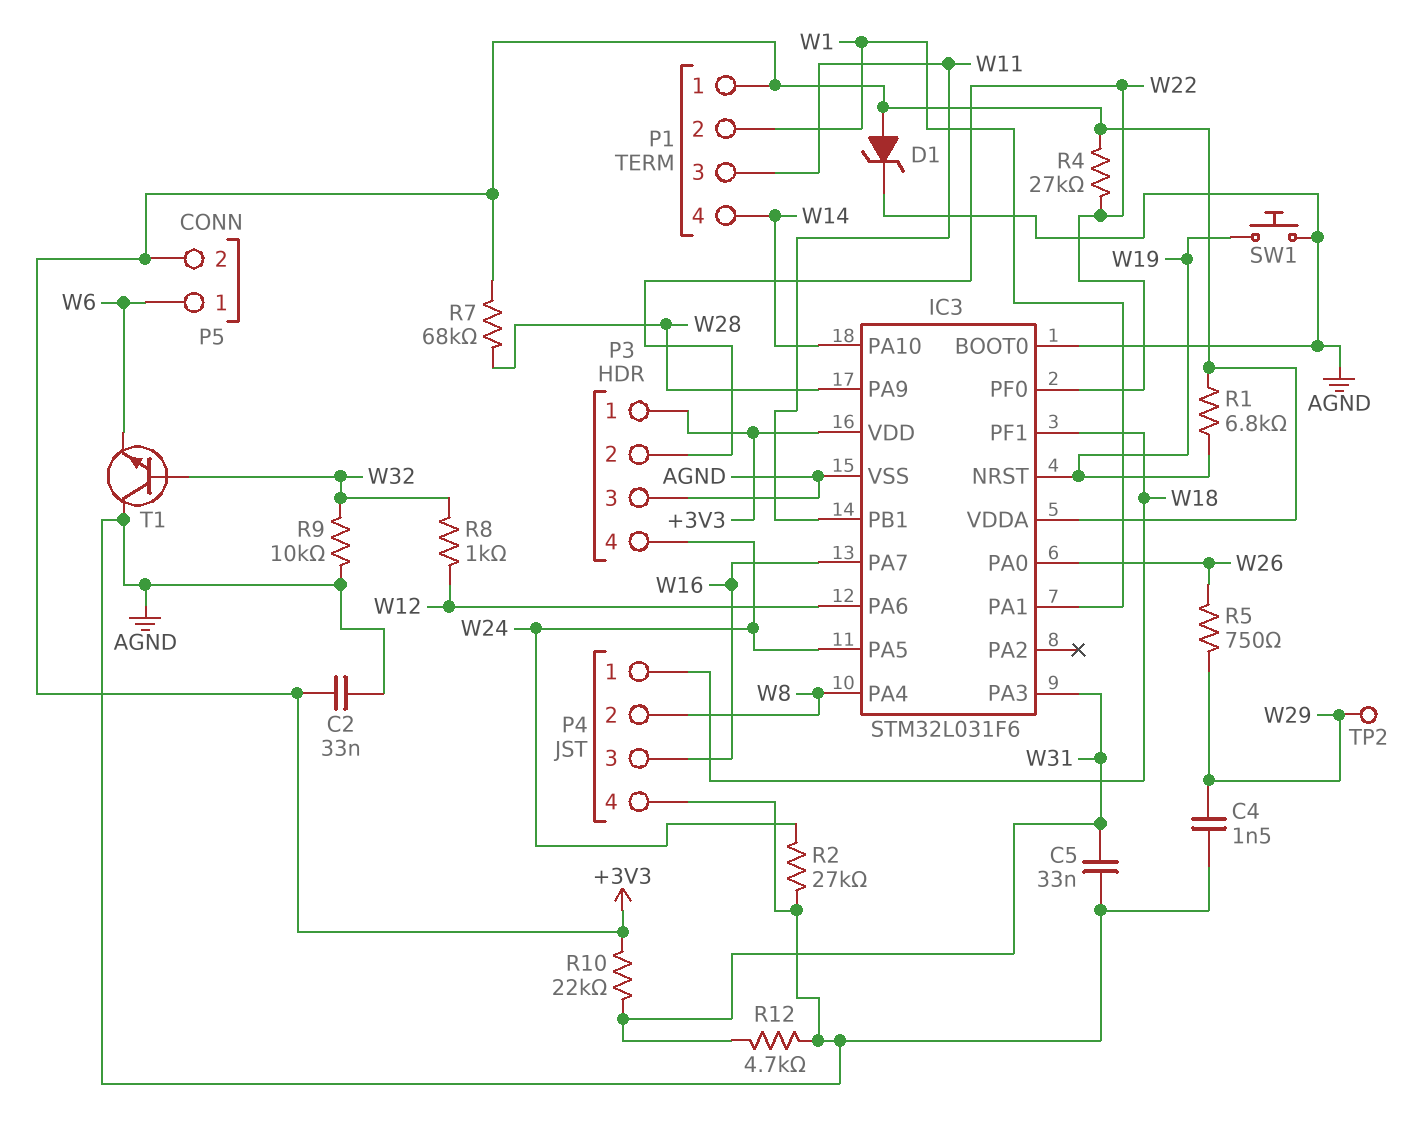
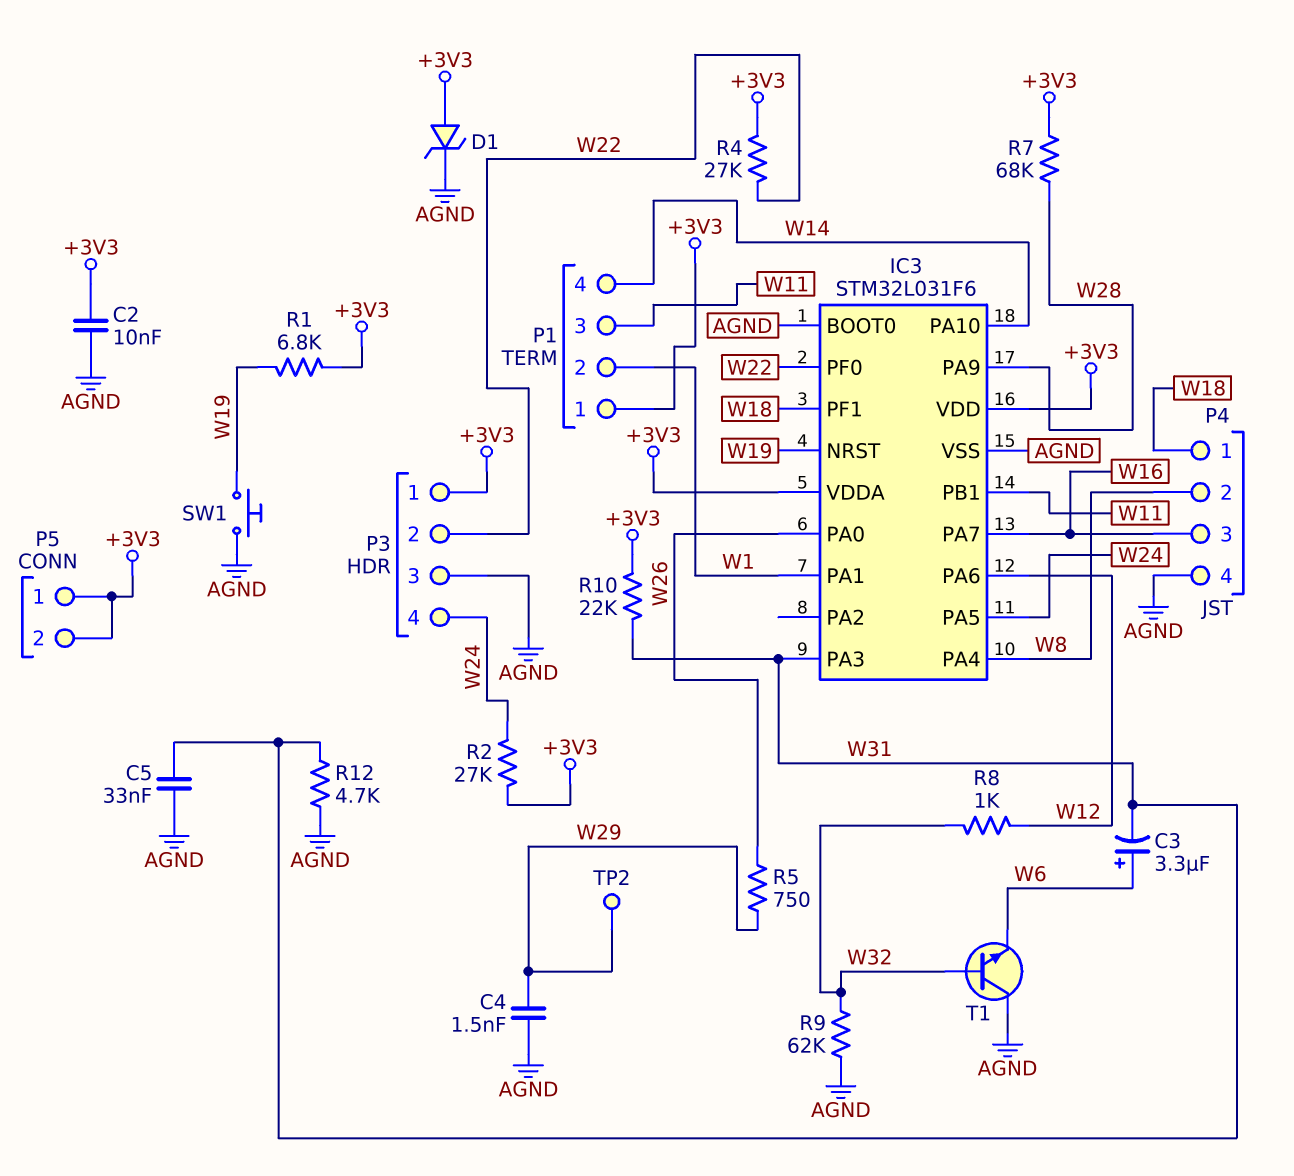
C2: 33nF (+3V3, AGND) -> 10nF (+3V3, AGND)
C3: none -> 3.3uF (plus W6, minus W31)
P5 pin 1: W6 -> +3V3
R2: 27k (AGND, W24) -> 27k (+3V3, W24)
R9: 10k (AGND, W32) -> 62k (AGND, W32)

